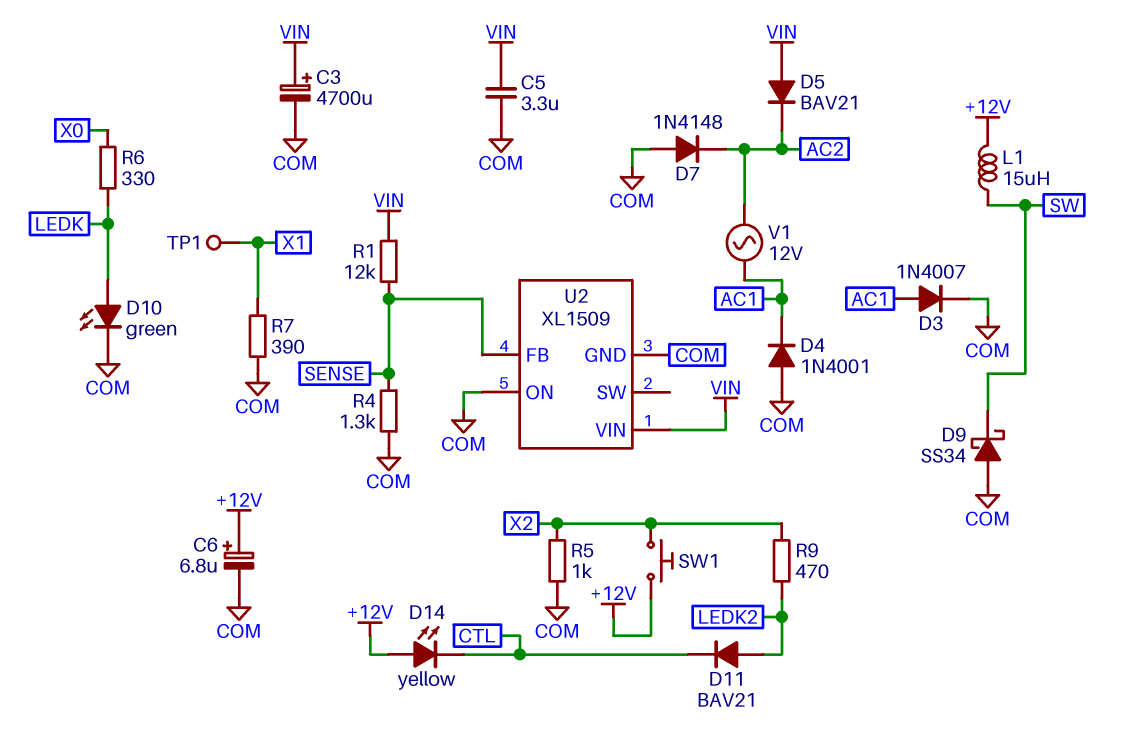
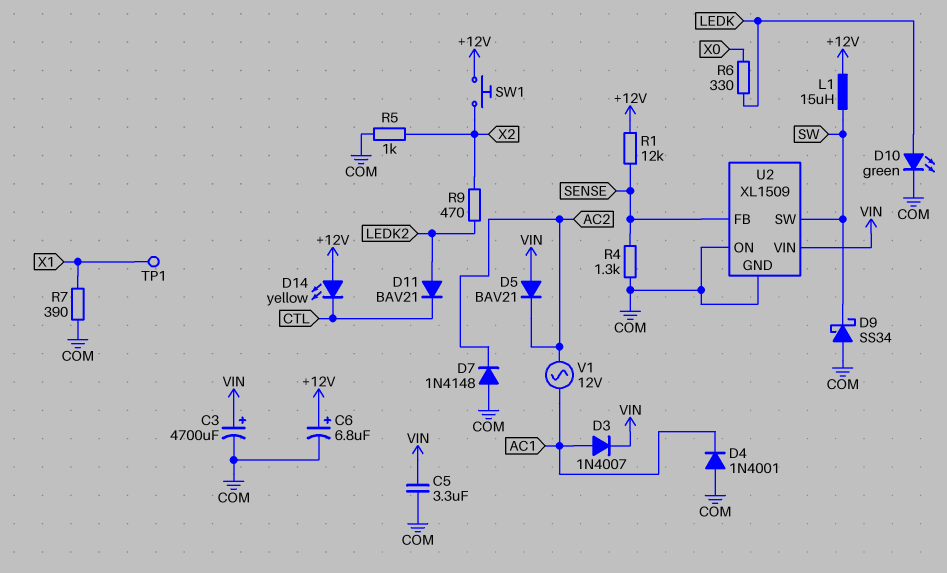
D3: diode 1N4007 (A AC1, K COM) -> diode 1N4007 (A AC1, K VIN)
R1: 12k (SENSE, VIN) -> 12k (+12V, SENSE)
U2 pin SW: none -> SW

